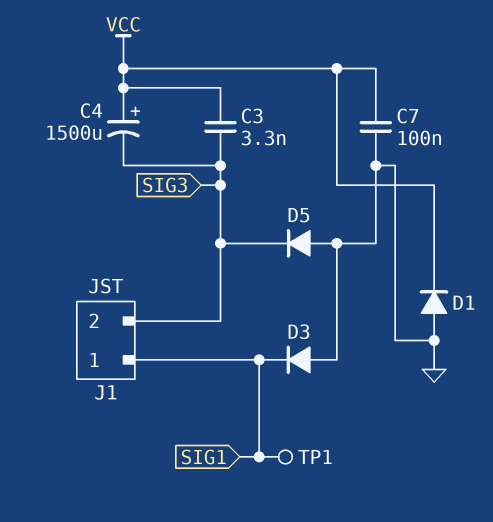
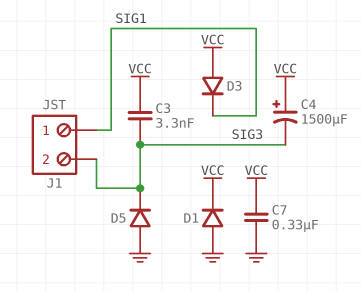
C7: 100nF (GND, VCC) -> 330nF (GND, VCC)
D3: diode (A GND, K SIG1) -> diode (A VCC, K SIG1)
TP1: test point (SIG1) -> none

